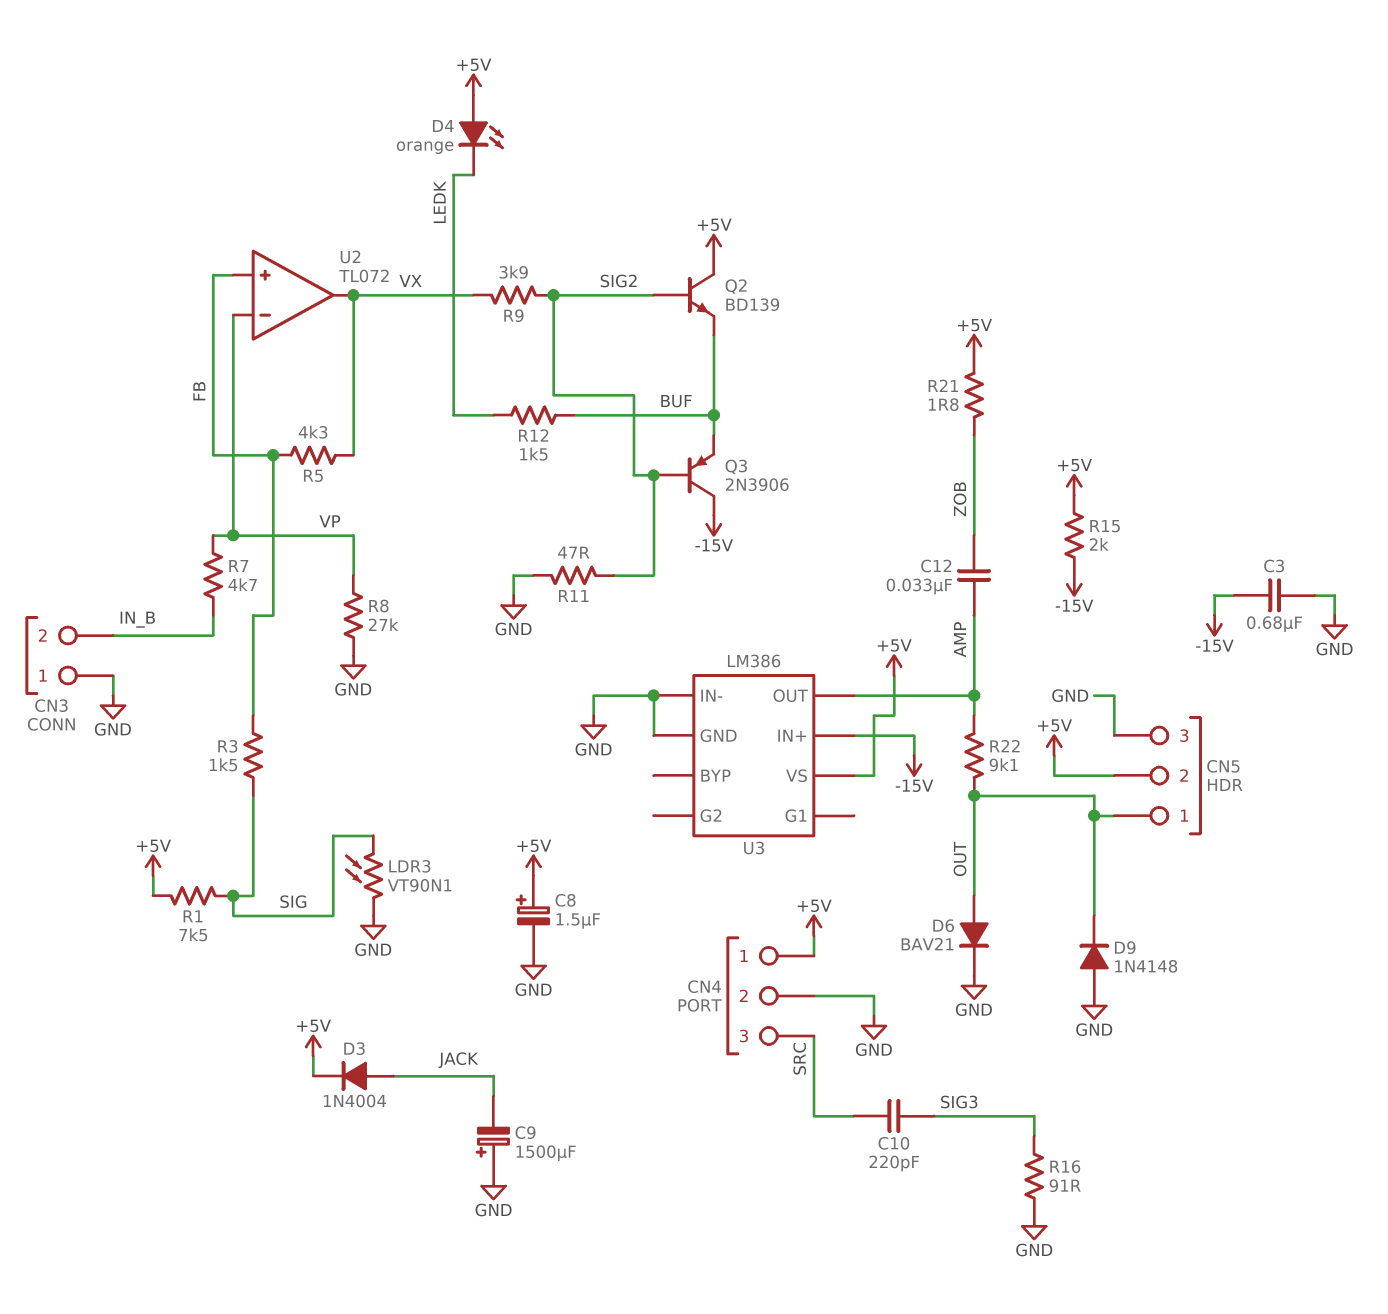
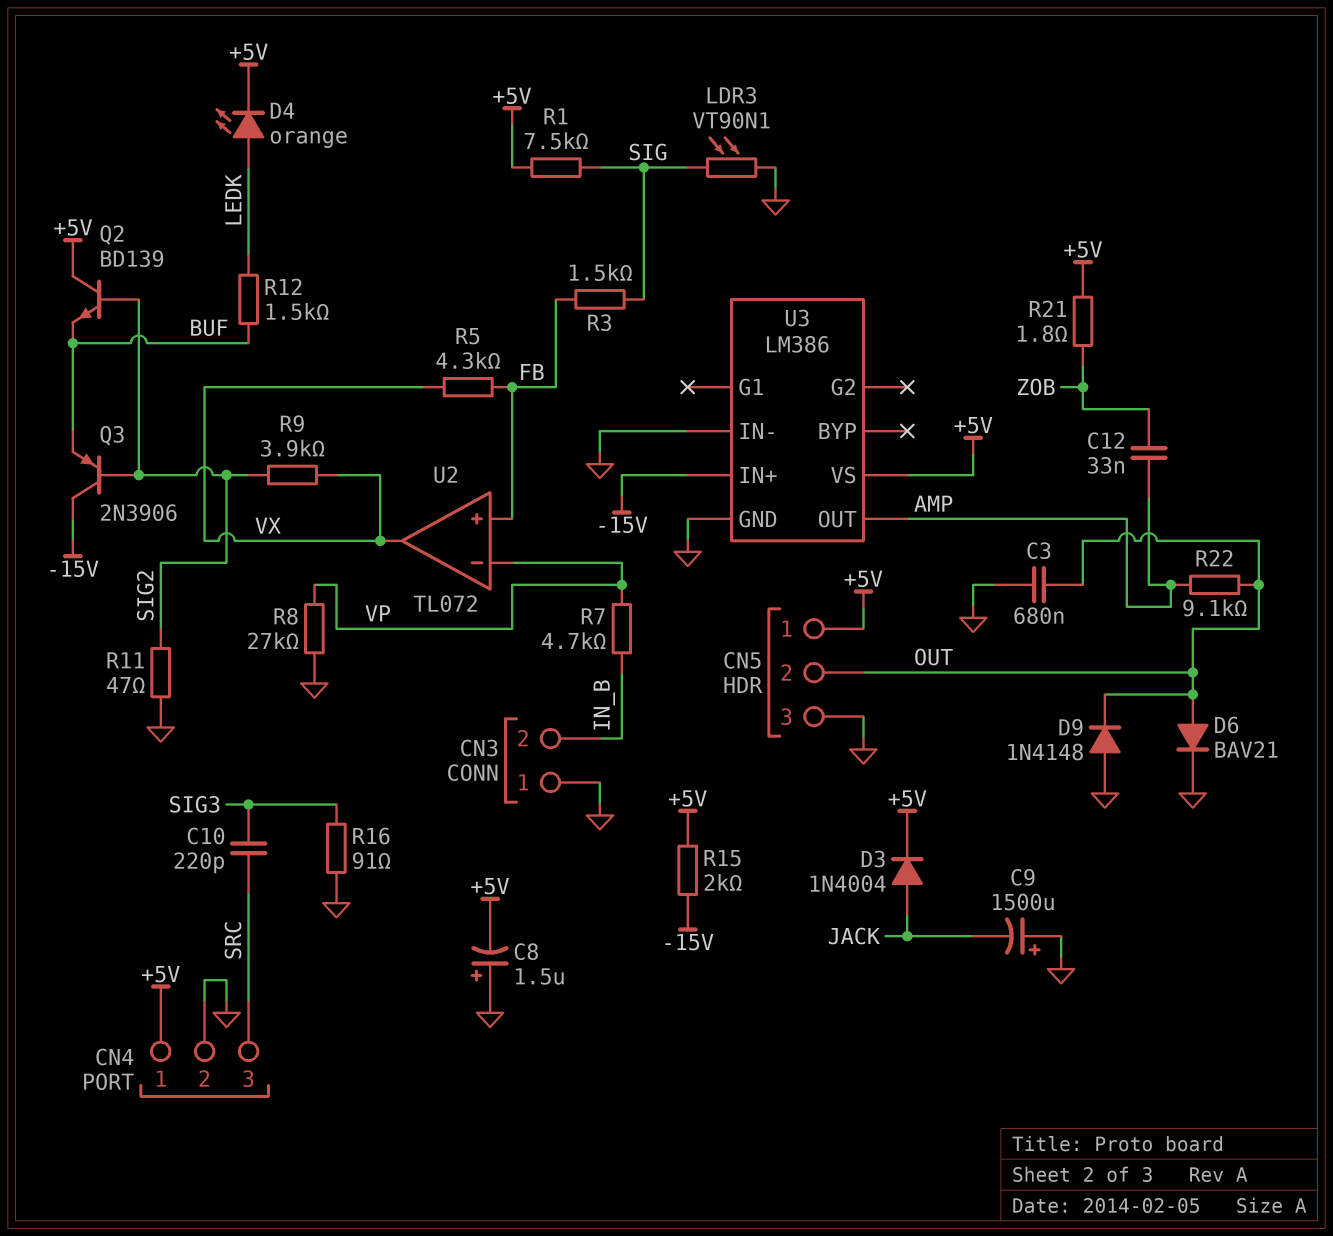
C3: 680nF (-15V, GND) -> 680nF (GND, OUT)
C8: 1.5uF (plus +5V, minus GND) -> 1.5uF (plus GND, minus +5V)
CN5 pin 1: OUT -> +5V
CN5 pin 2: +5V -> OUT
D4: LED orange (A +5V, K LEDK) -> LED orange (A LEDK, K +5V)

